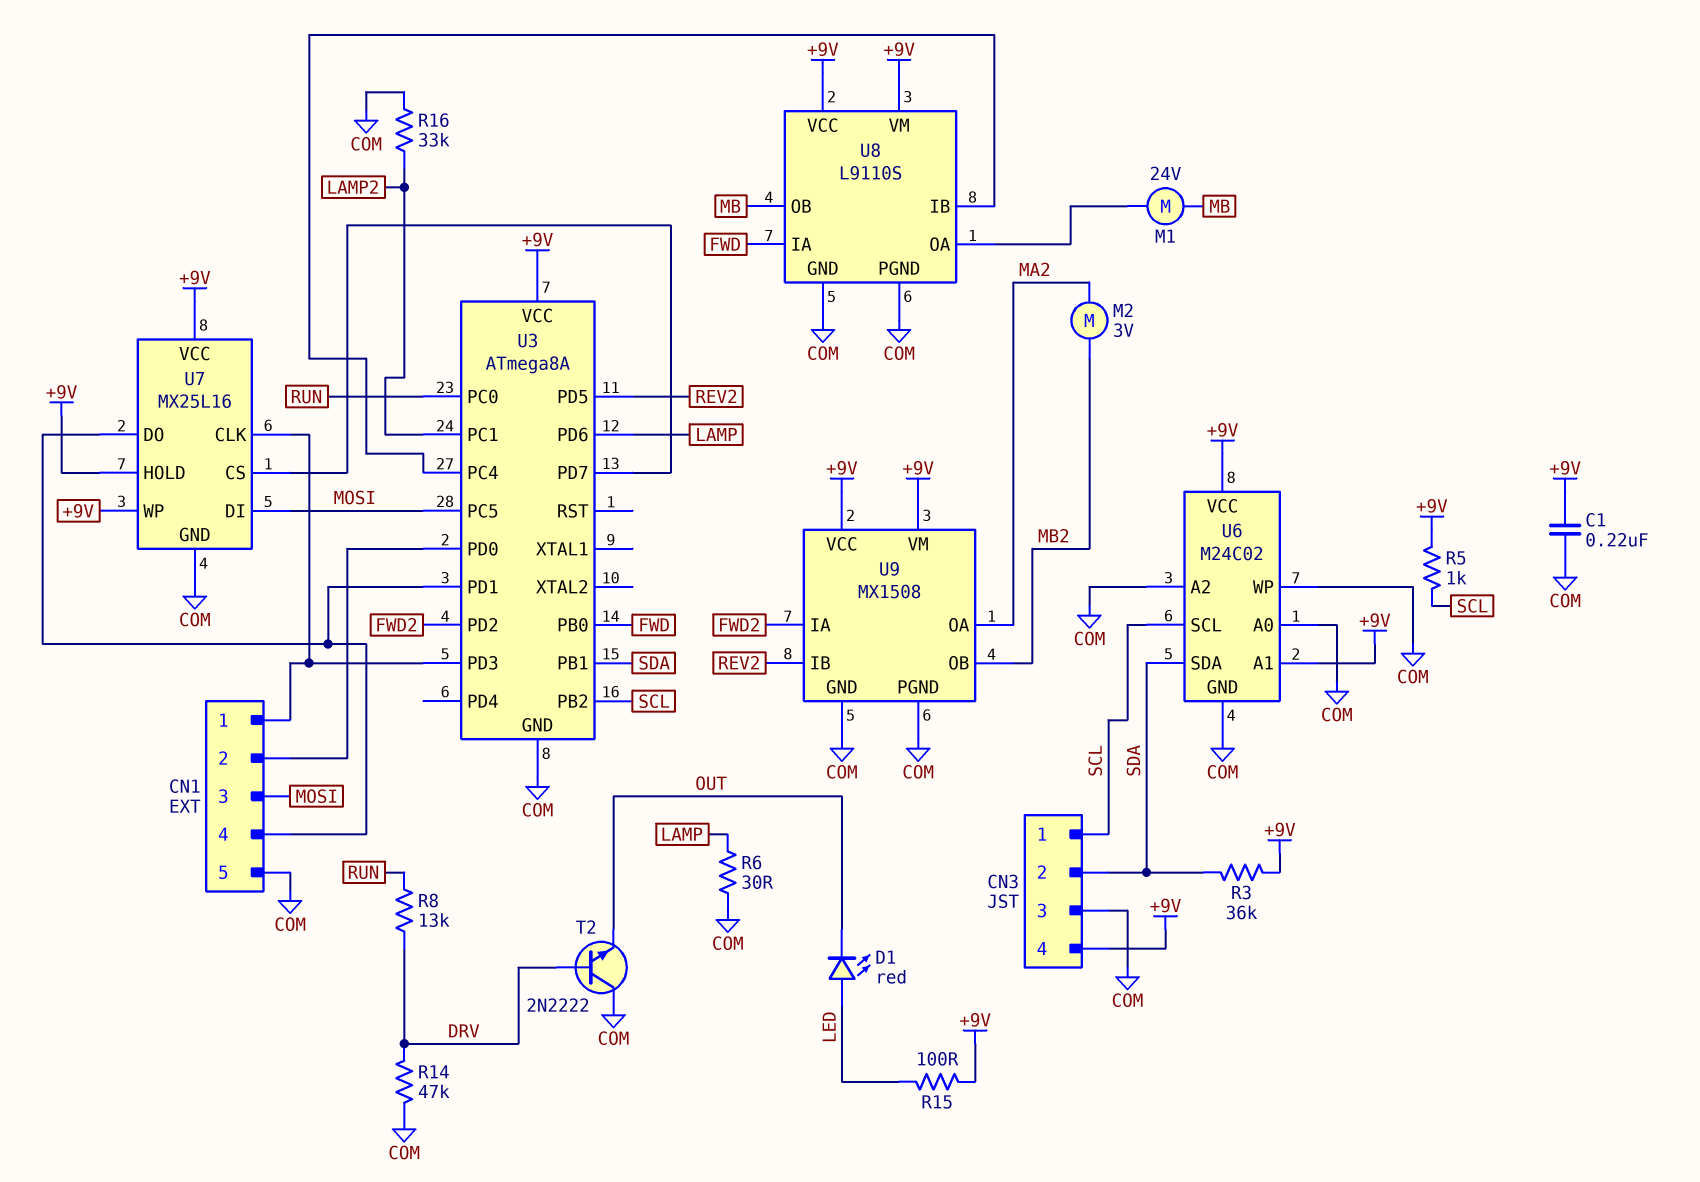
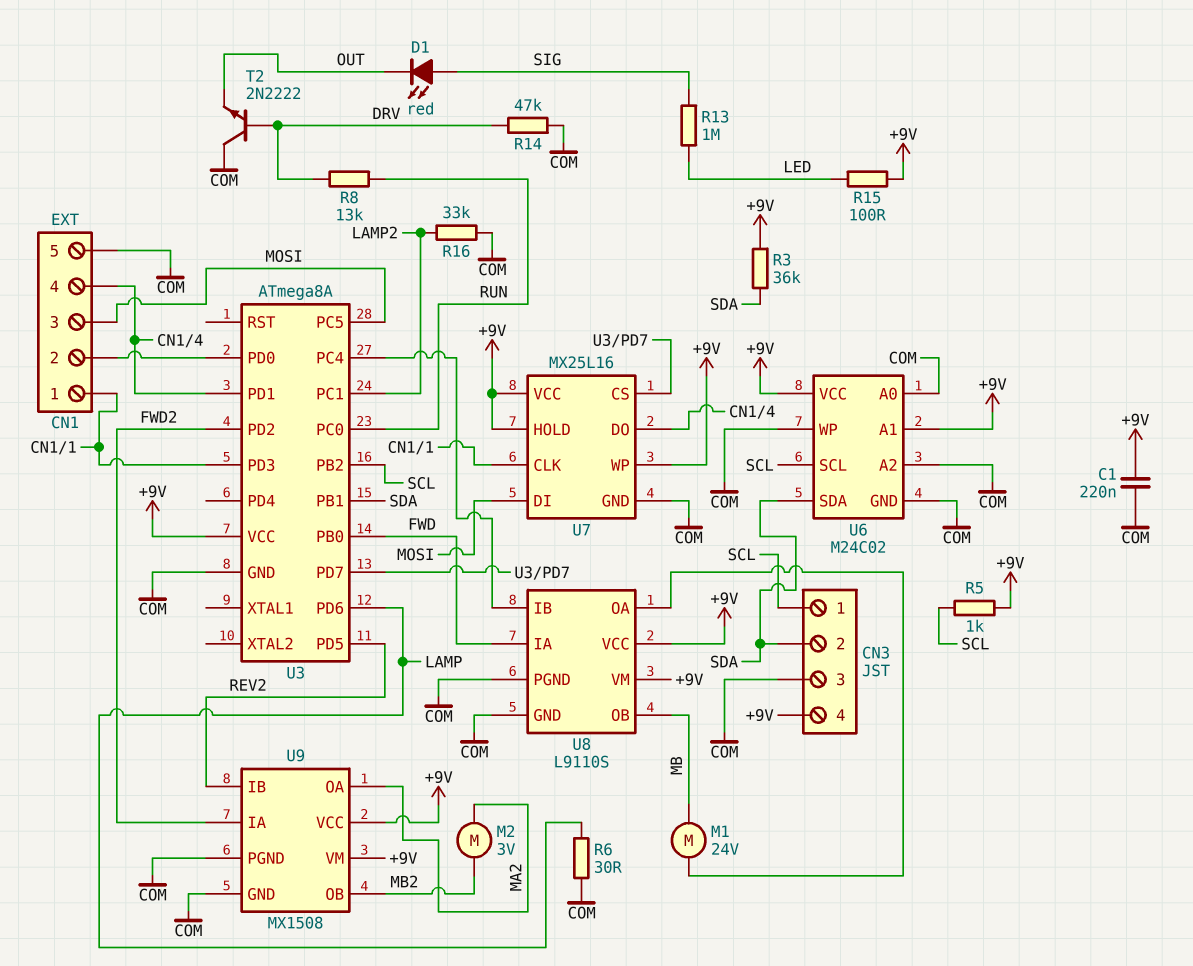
D1: LED red (A LED, K OUT) -> LED red (A SIG, K OUT)
R13: none -> 1M (LED, SIG)

